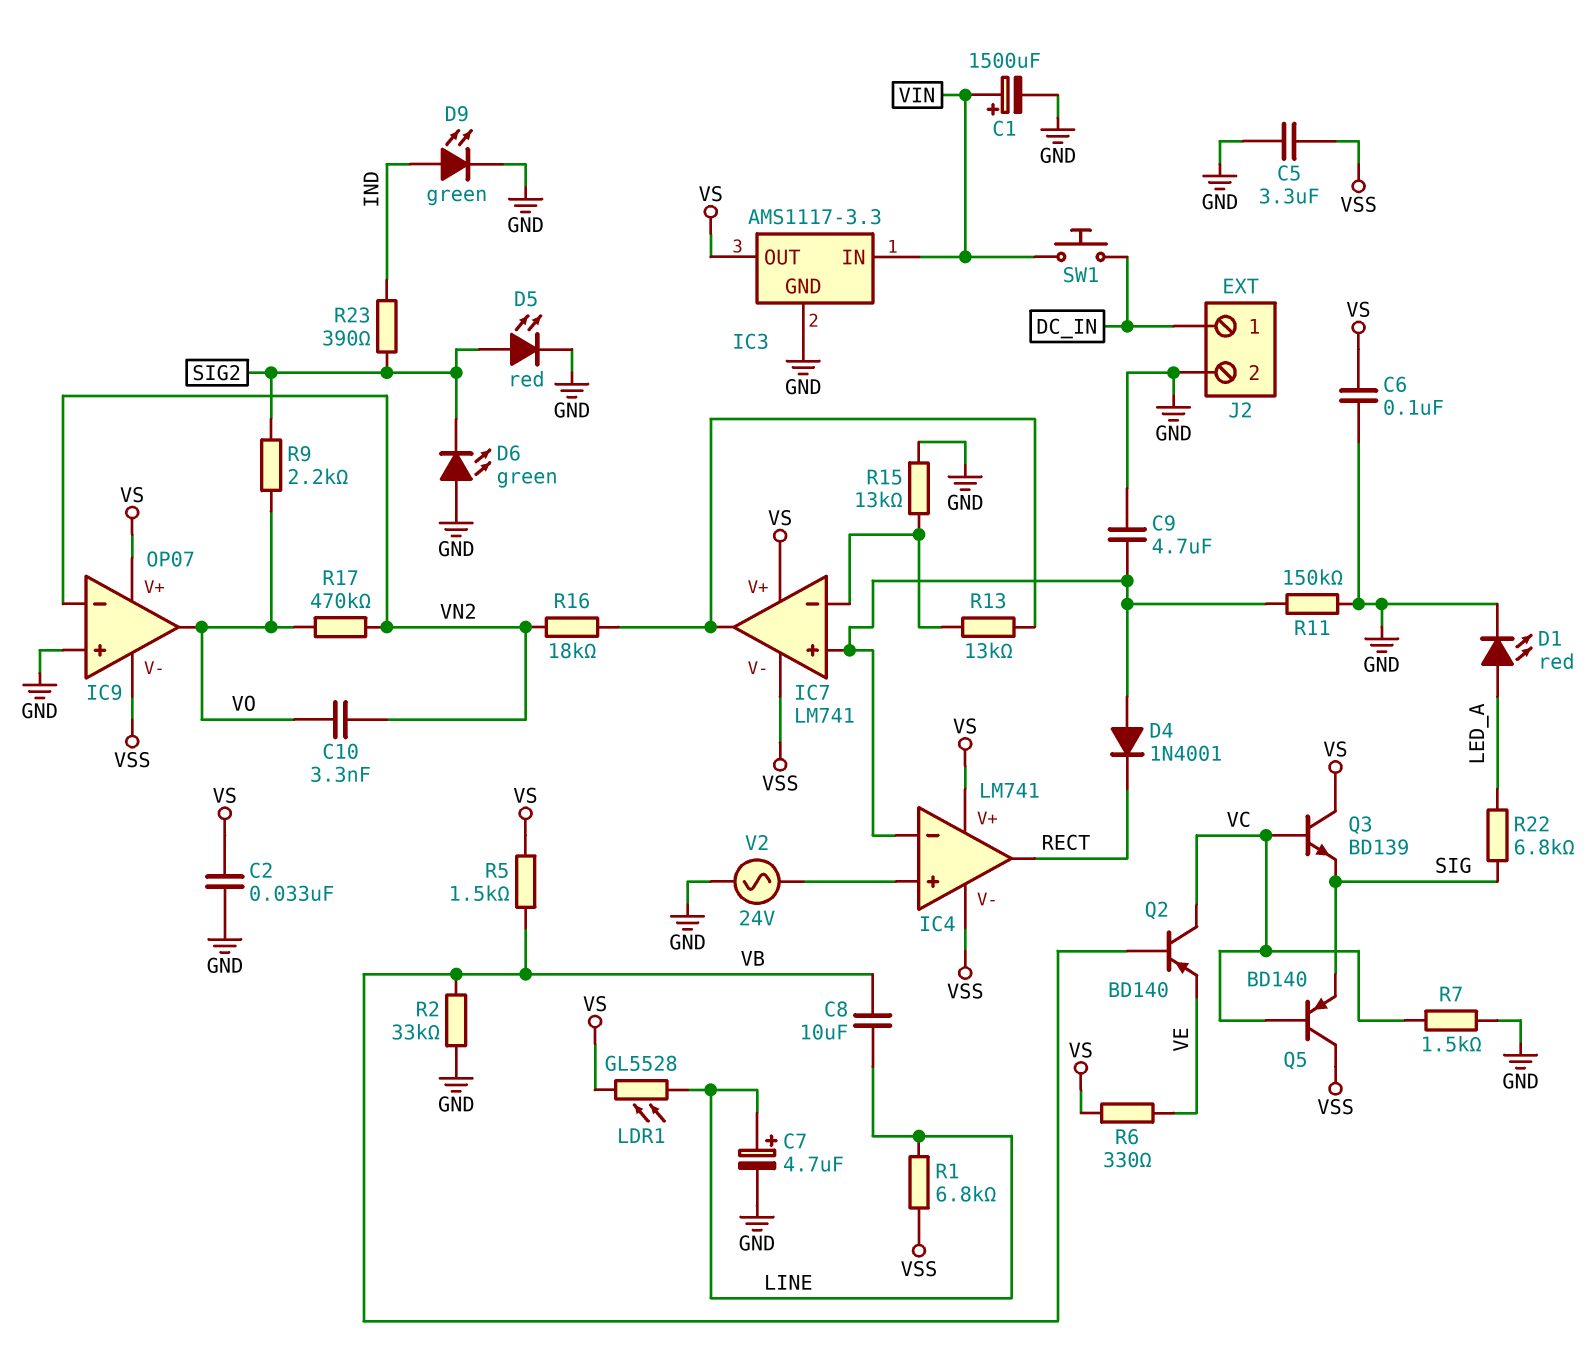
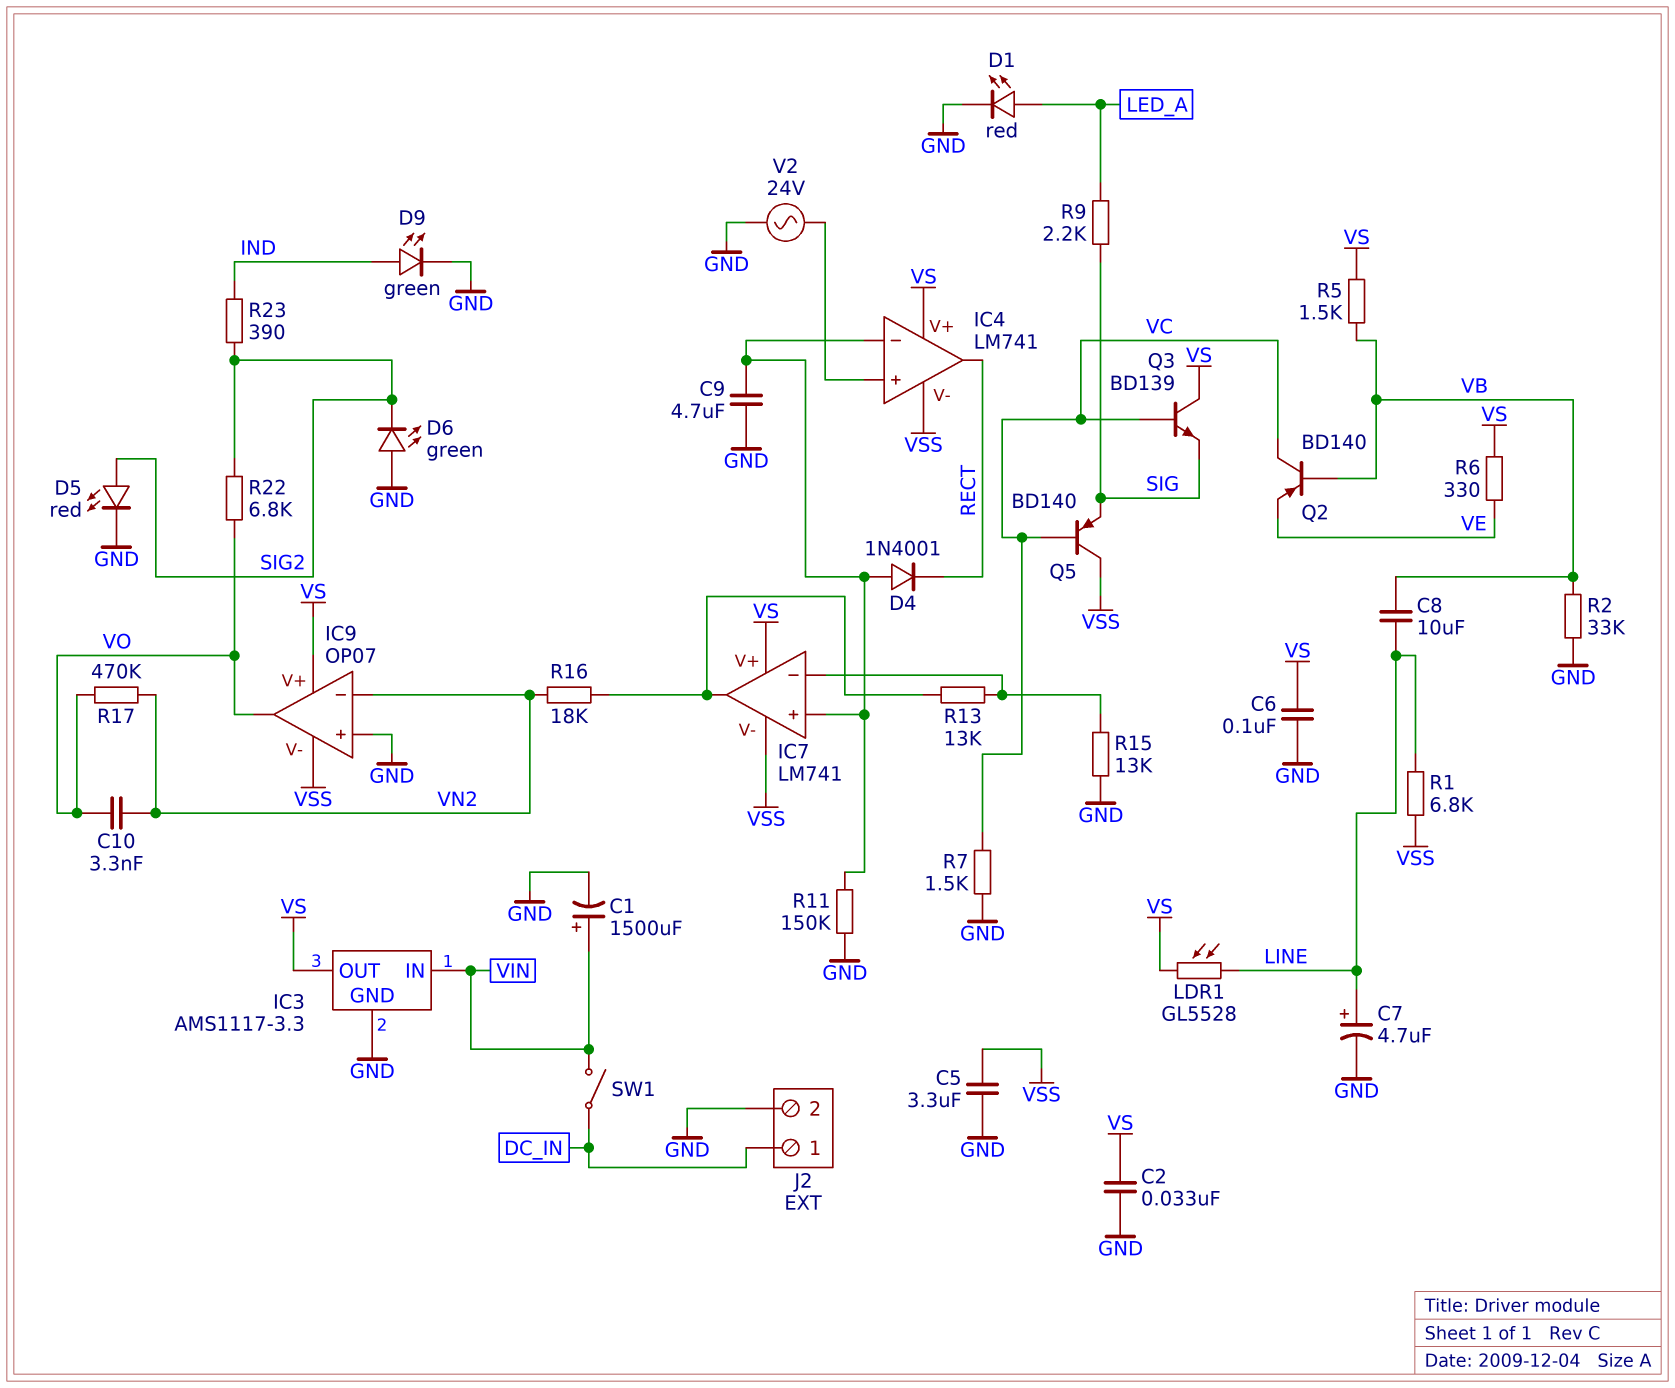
R9: 2.2k (SIG2, VO) -> 2.2k (LED_A, SIG)
R22: 6.8k (LED_A, SIG) -> 6.8k (SIG2, VO)
SW1: button (DC_IN, VIN) -> switch (DC_IN, VIN)

